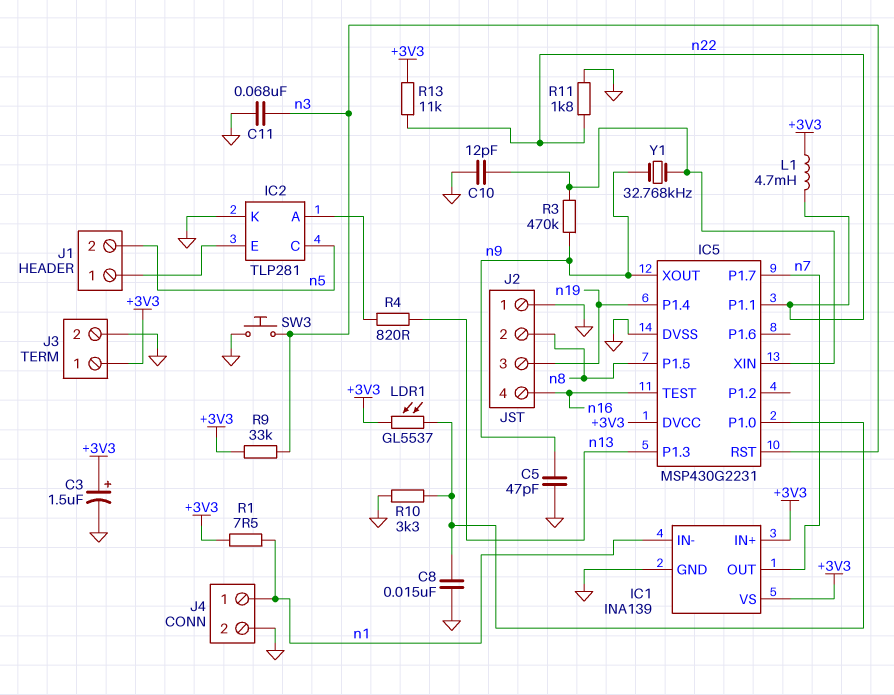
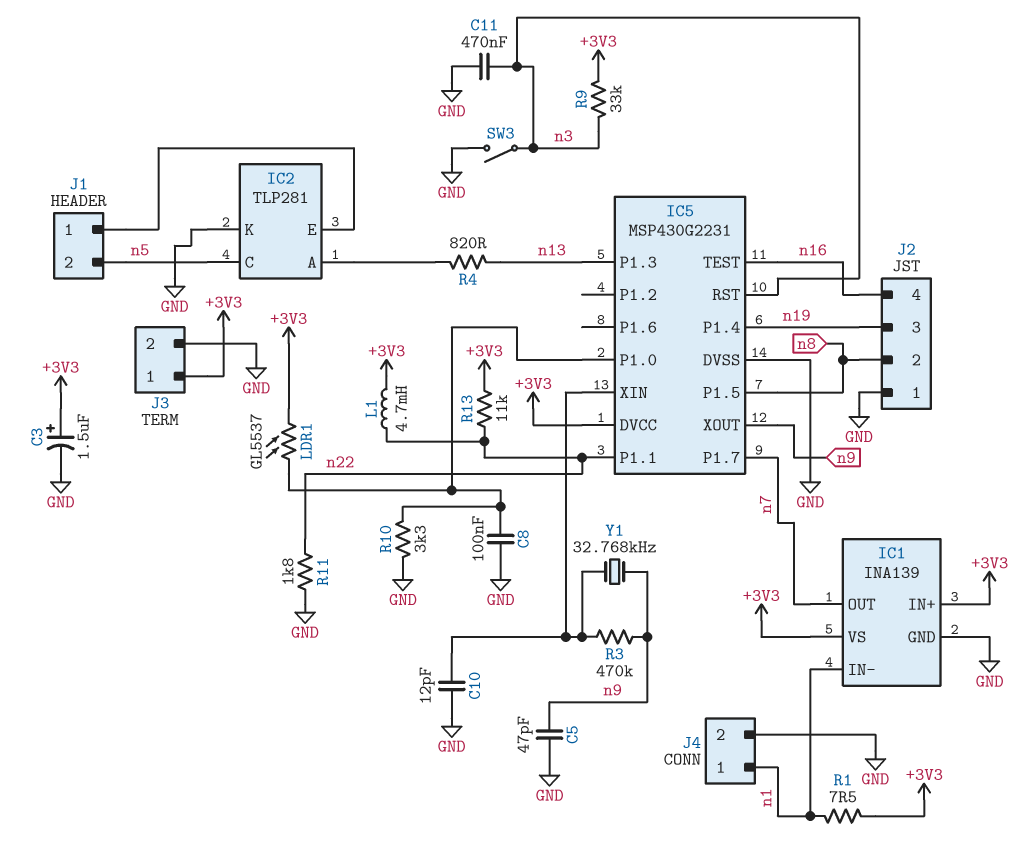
C8: 15nF (GND, IC5/P1.0) -> 100nF (GND, IC5/P1.0)
C11: 68nF (GND, n3) -> 470nF (GND, n3)
SW3: button (GND, n3) -> switch (GND, n3)

